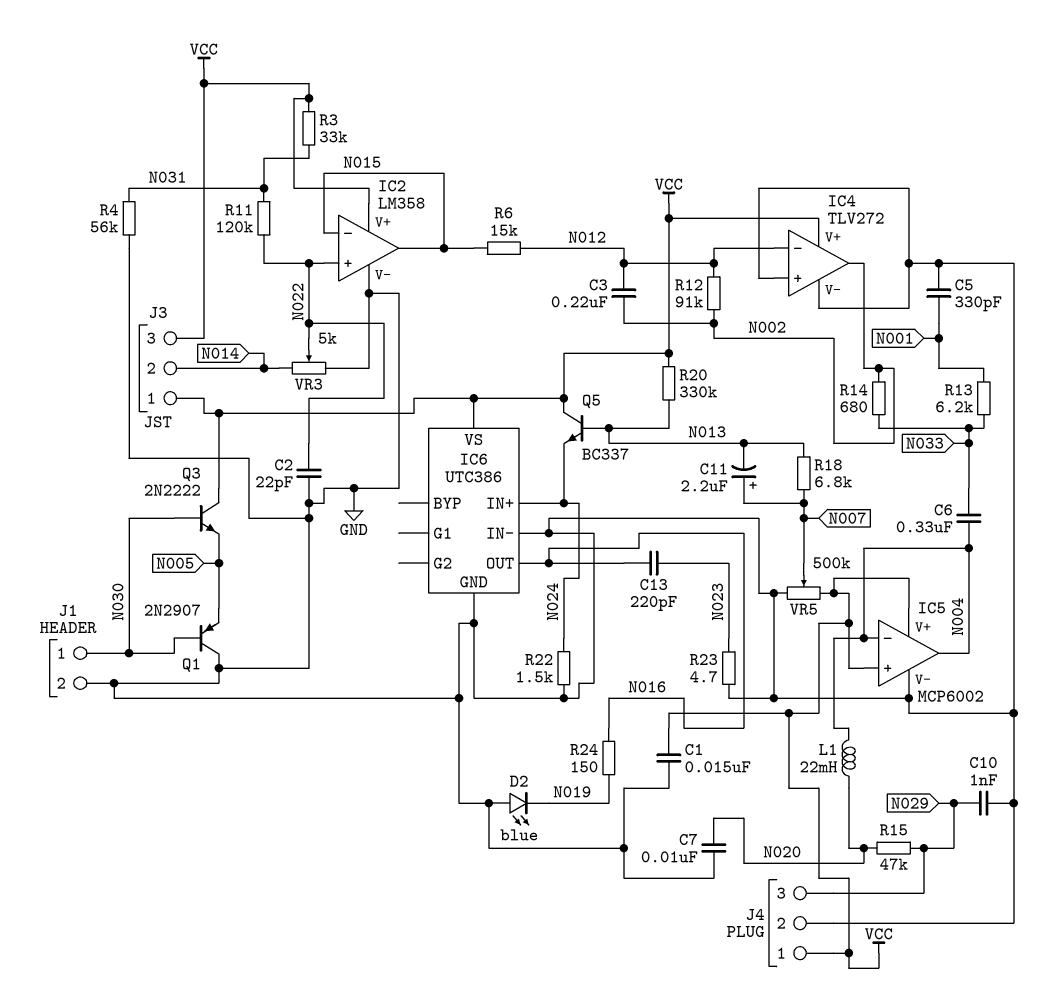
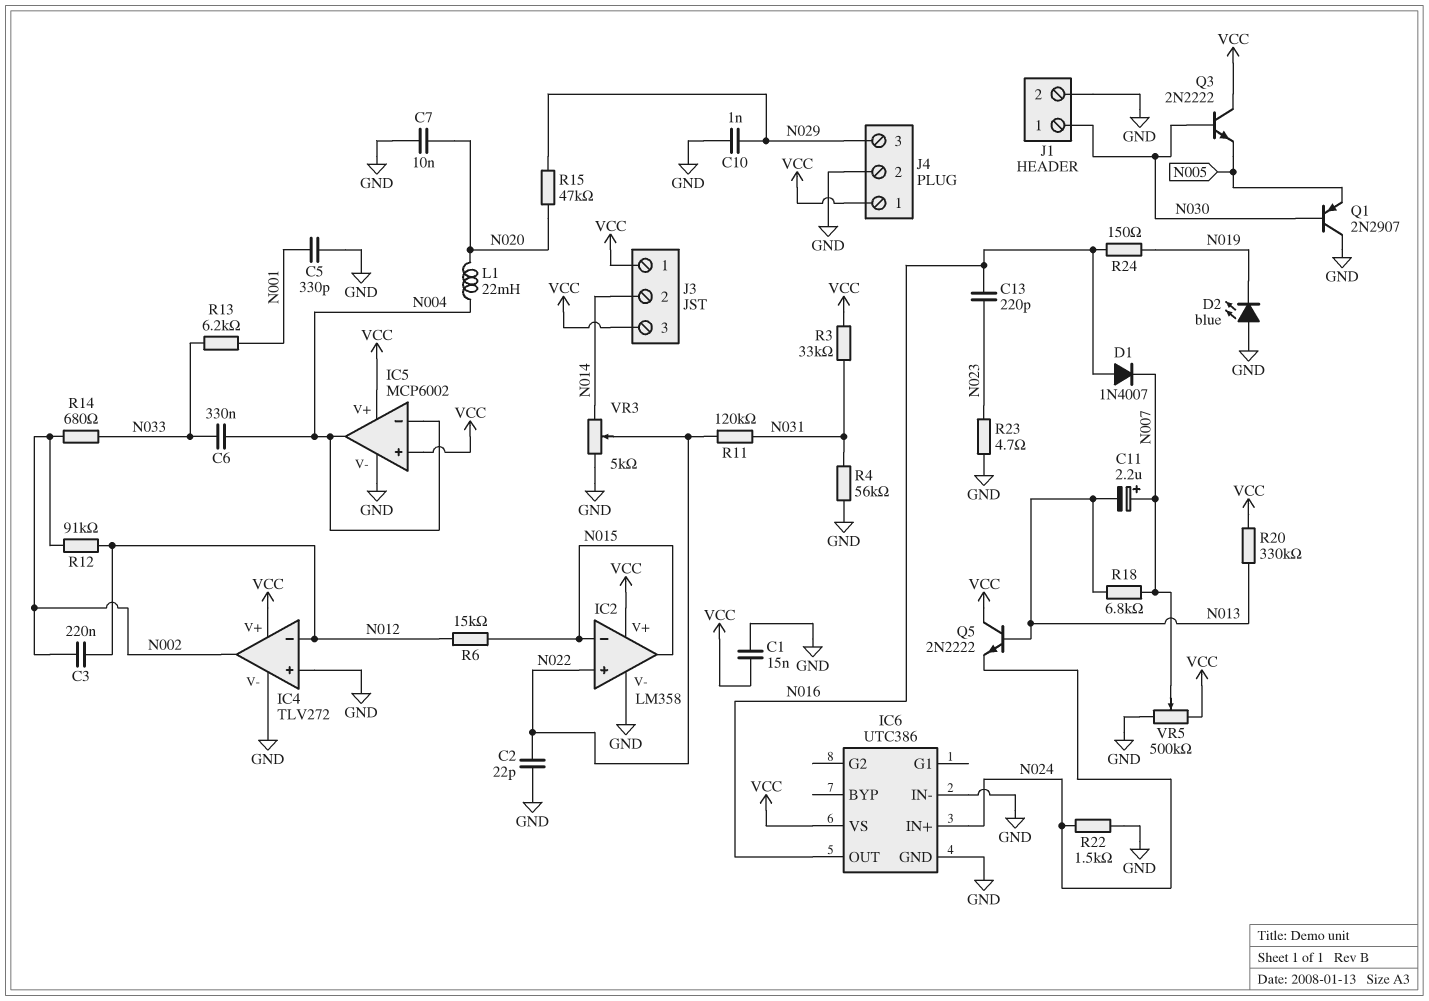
D1: none -> diode 1N4007 (A N016, K N007)
Q5: NPN BC337 (B N013, C VCC, E N024) -> NPN 2N2222 (B N013, C VCC, E N024)

